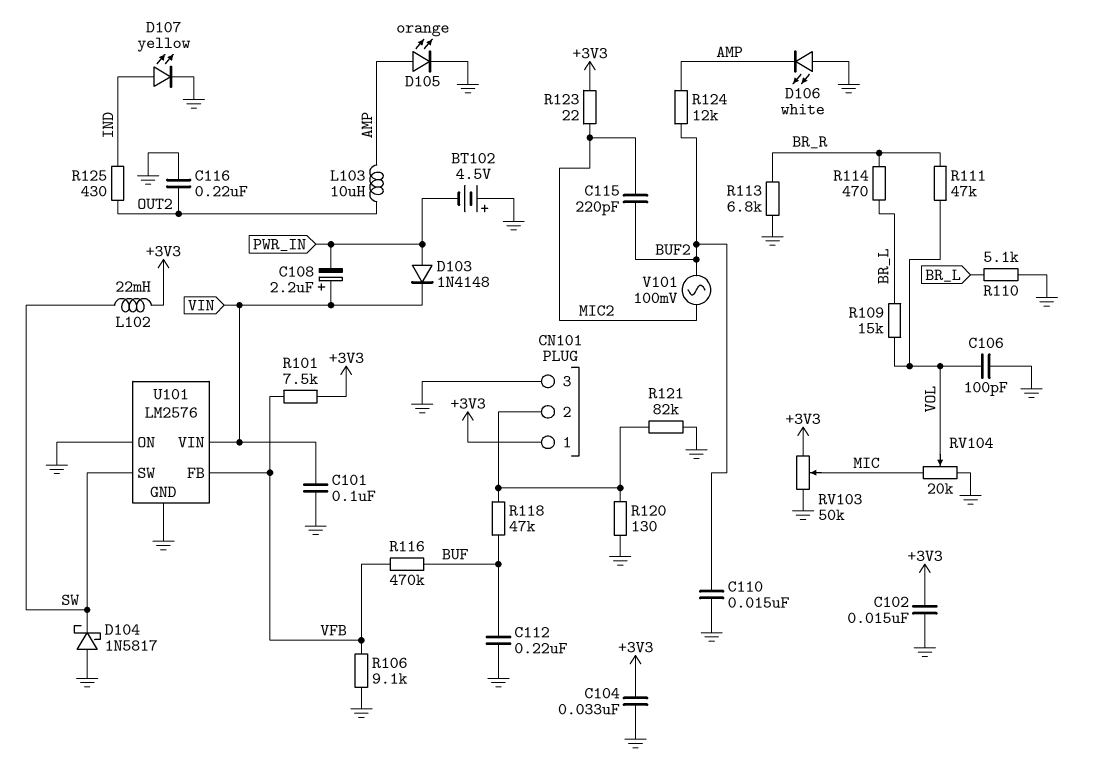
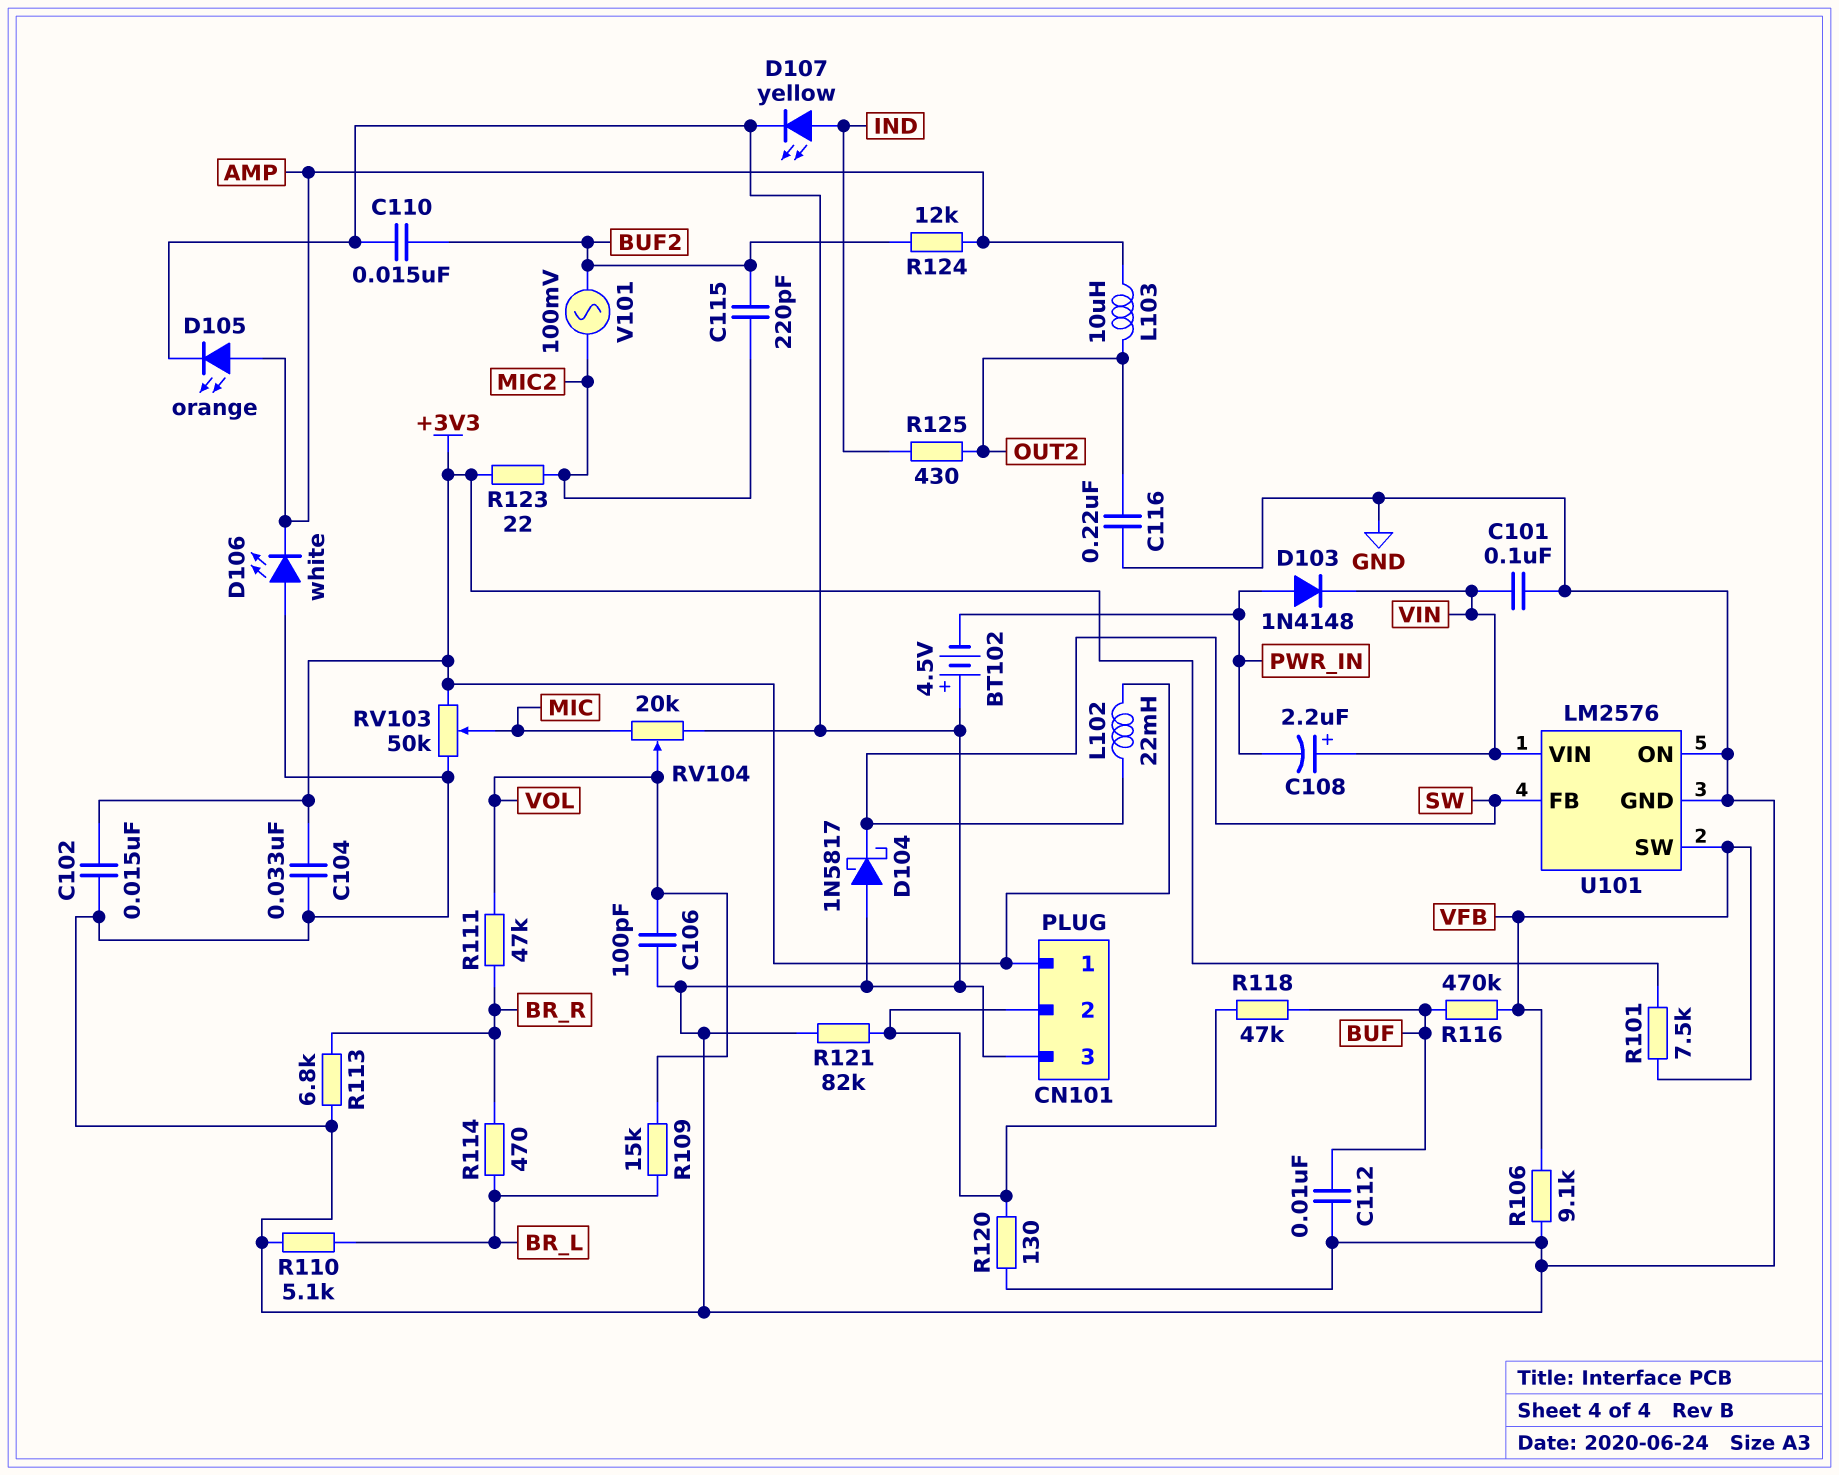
C112: 220nF (BUF, GND) -> 10nF (BUF, GND)
U101 pin FB: VFB -> SW
U101 pin SW: SW -> VFB

